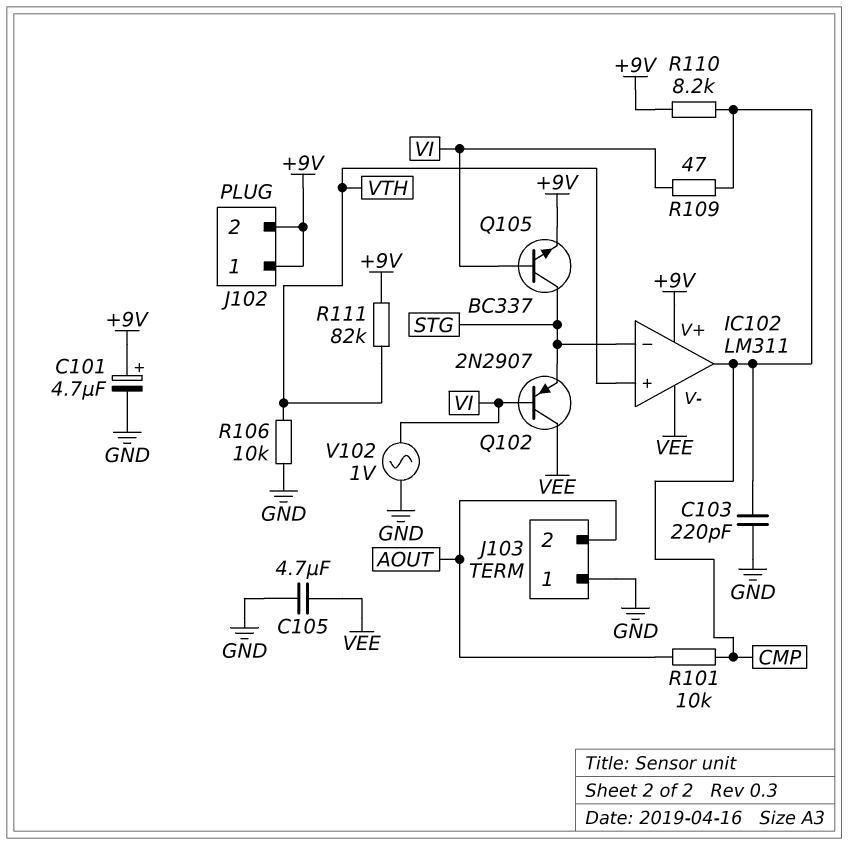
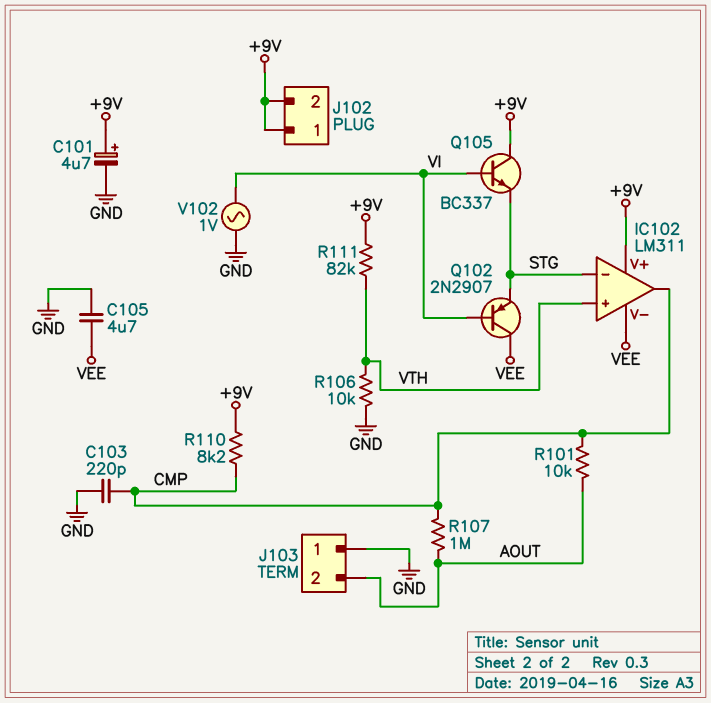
Q105: NPN BC337 (B VI, C STG, E +9V) -> NPN BC337 (B VI, C +9V, E STG)
R107: none -> 1M (AOUT, CMP)
R109: 47 (CMP, VI) -> none

